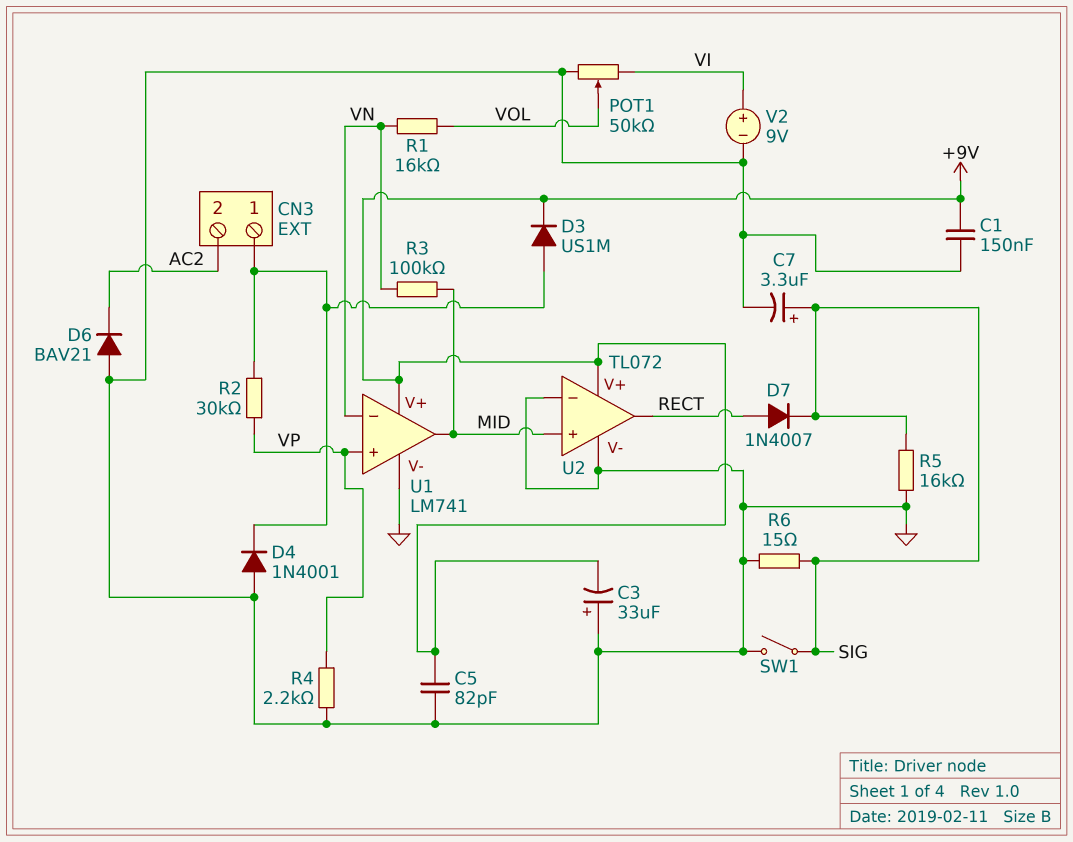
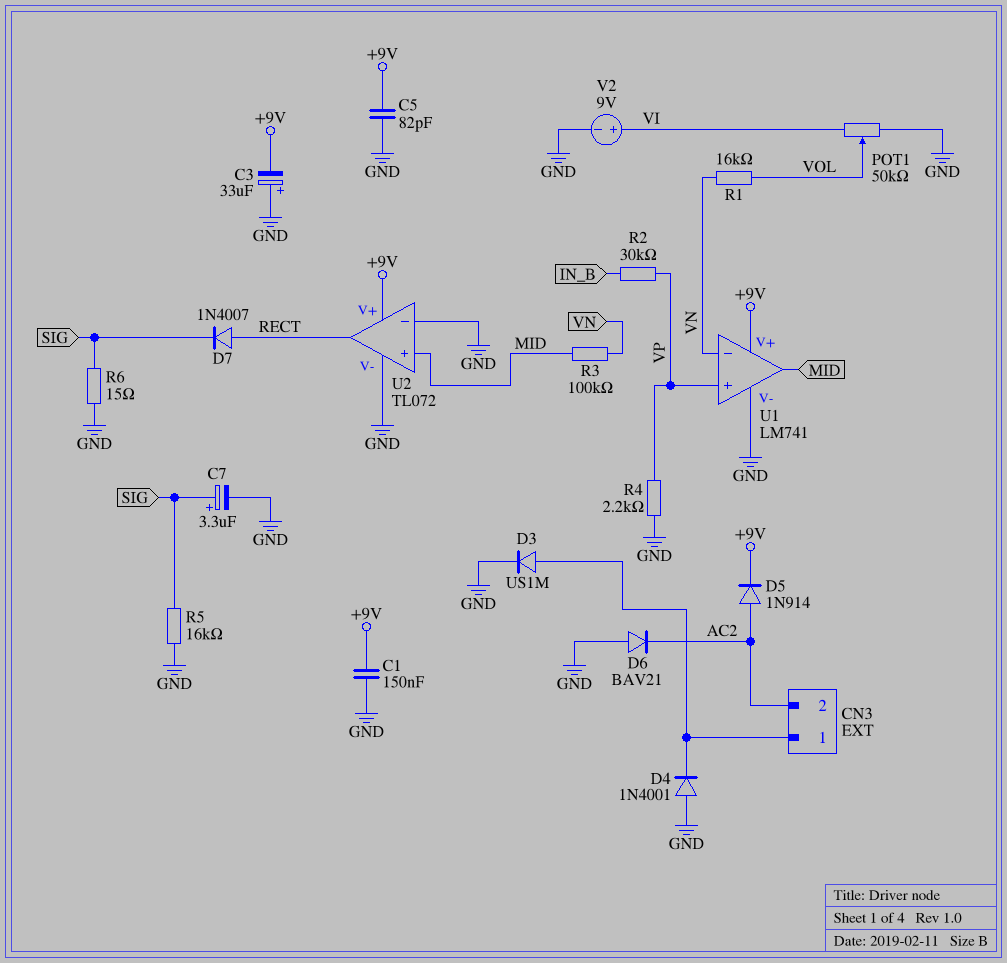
D3: diode US1M (A CN3/1, K +9V) -> diode US1M (A CN3/1, K GND)
D5: none -> diode 1N914 (A AC2, K +9V)
R2: 30k (CN3/1, VP) -> 30k (IN_B, VP)
SW1: switch (GND, SIG) -> none

